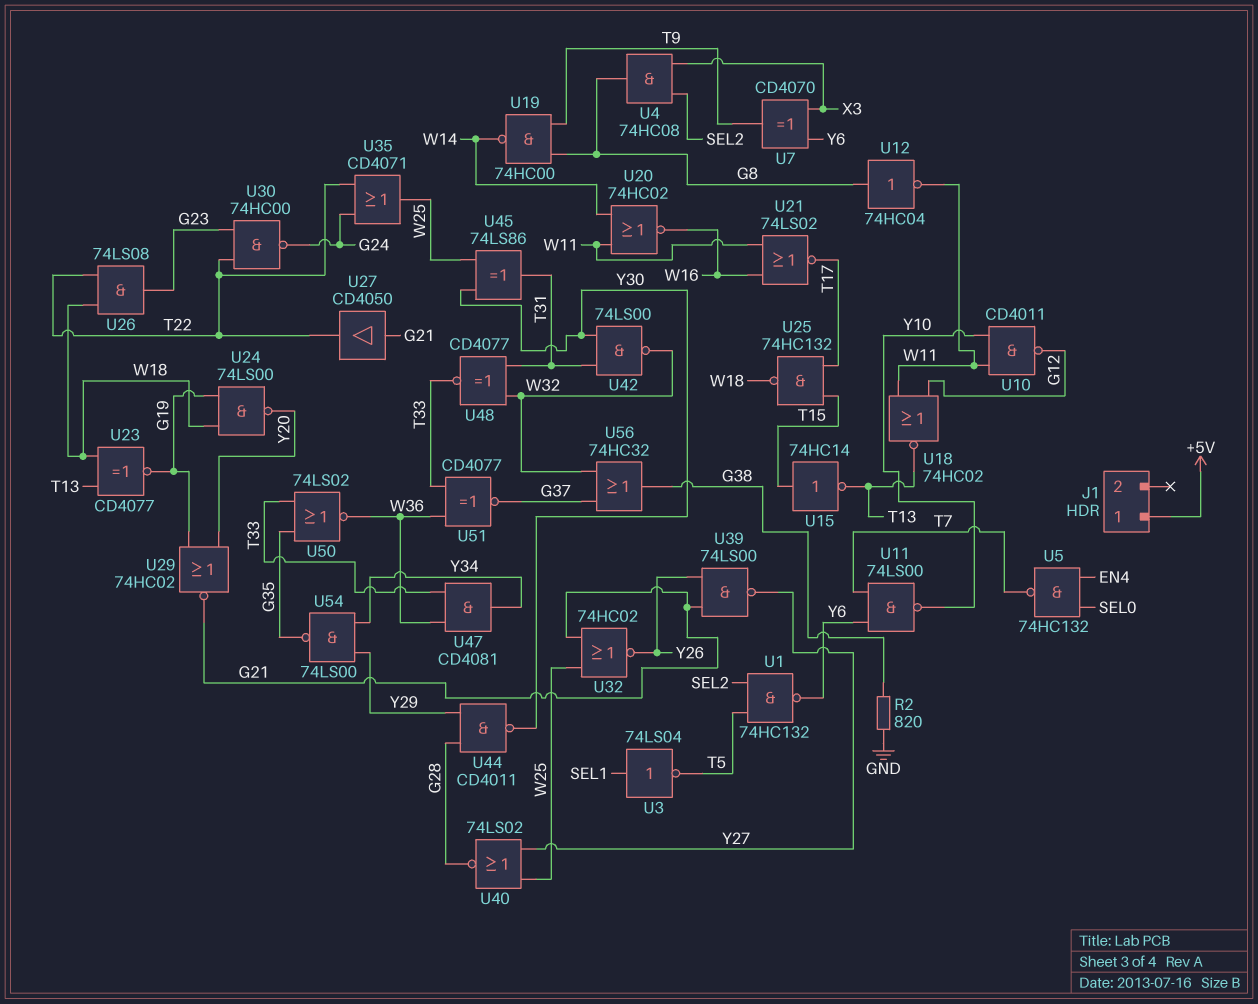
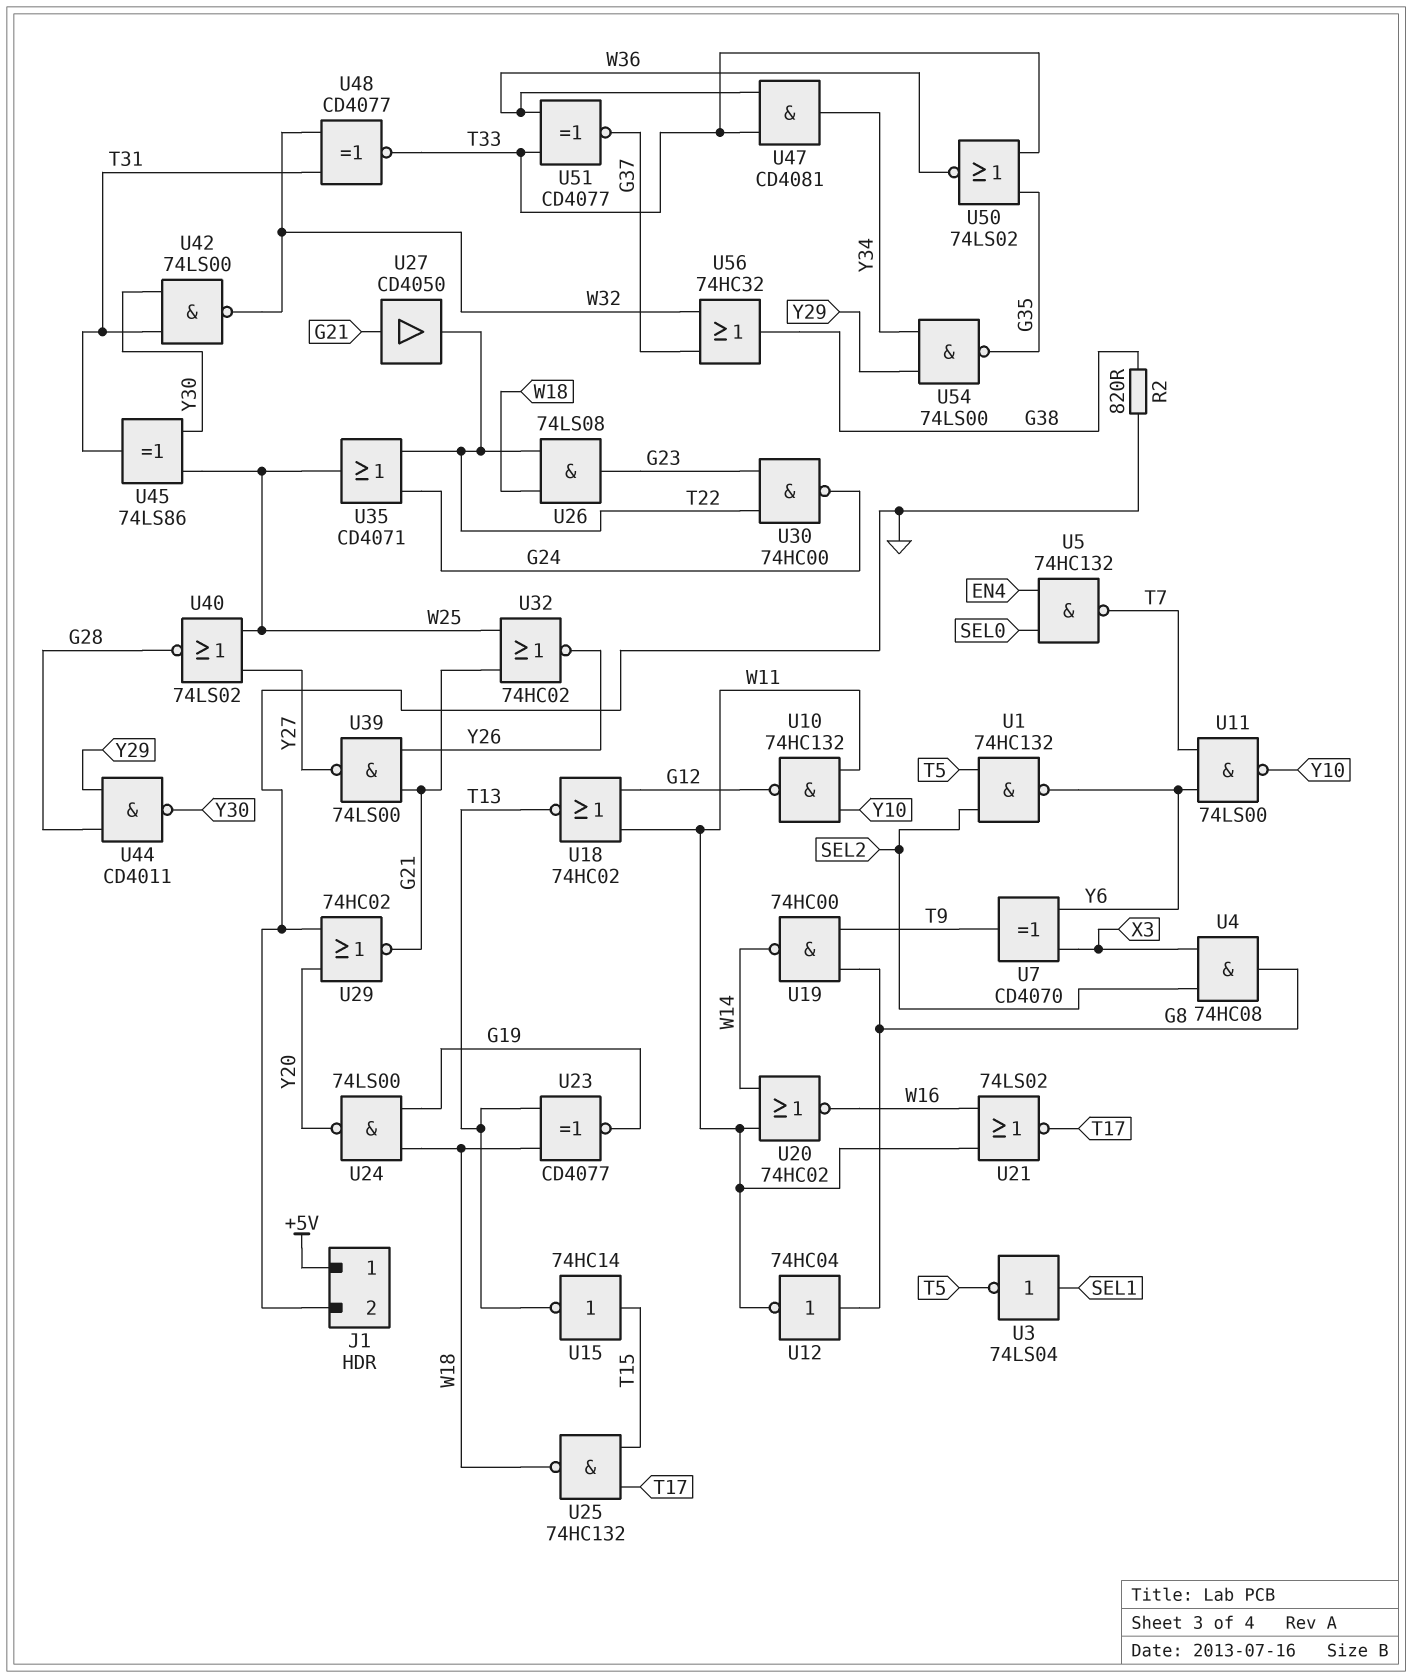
J1 pin 2: none -> GND
U10: NAND CD4011 (in W11, in Y10, out G12) -> NAND 74HC132 (in W11, in Y10, out G12)
U29: NOR 74HC02 (in G19, in Y20, out G21) -> NOR 74HC02 (in GND, in Y20, out G21)

